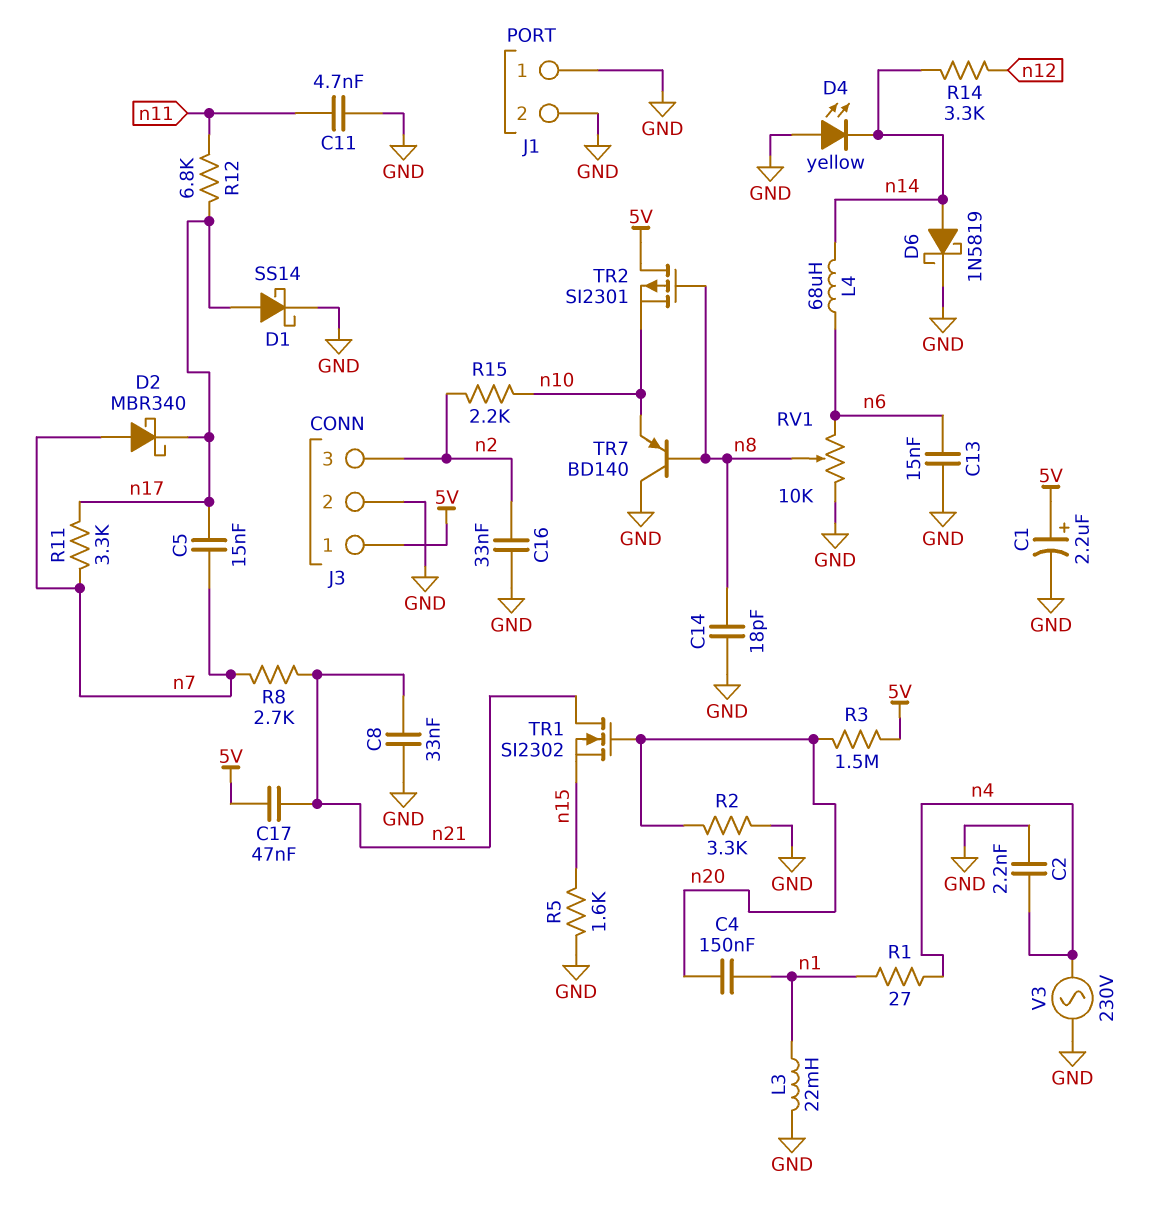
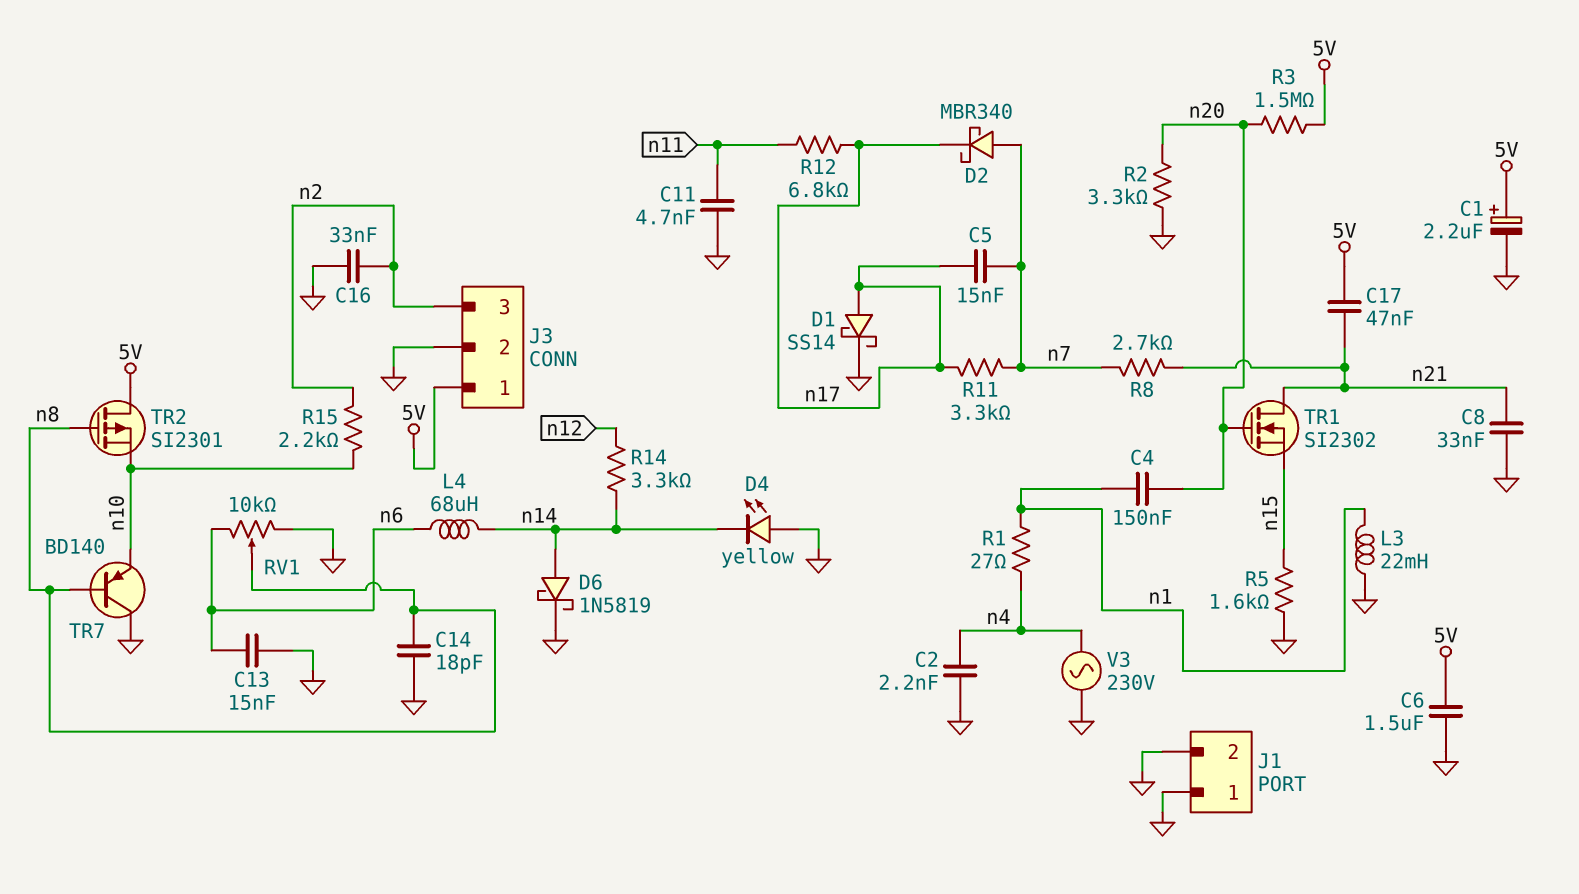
C6: none -> 1.5uF (5V, GND)

